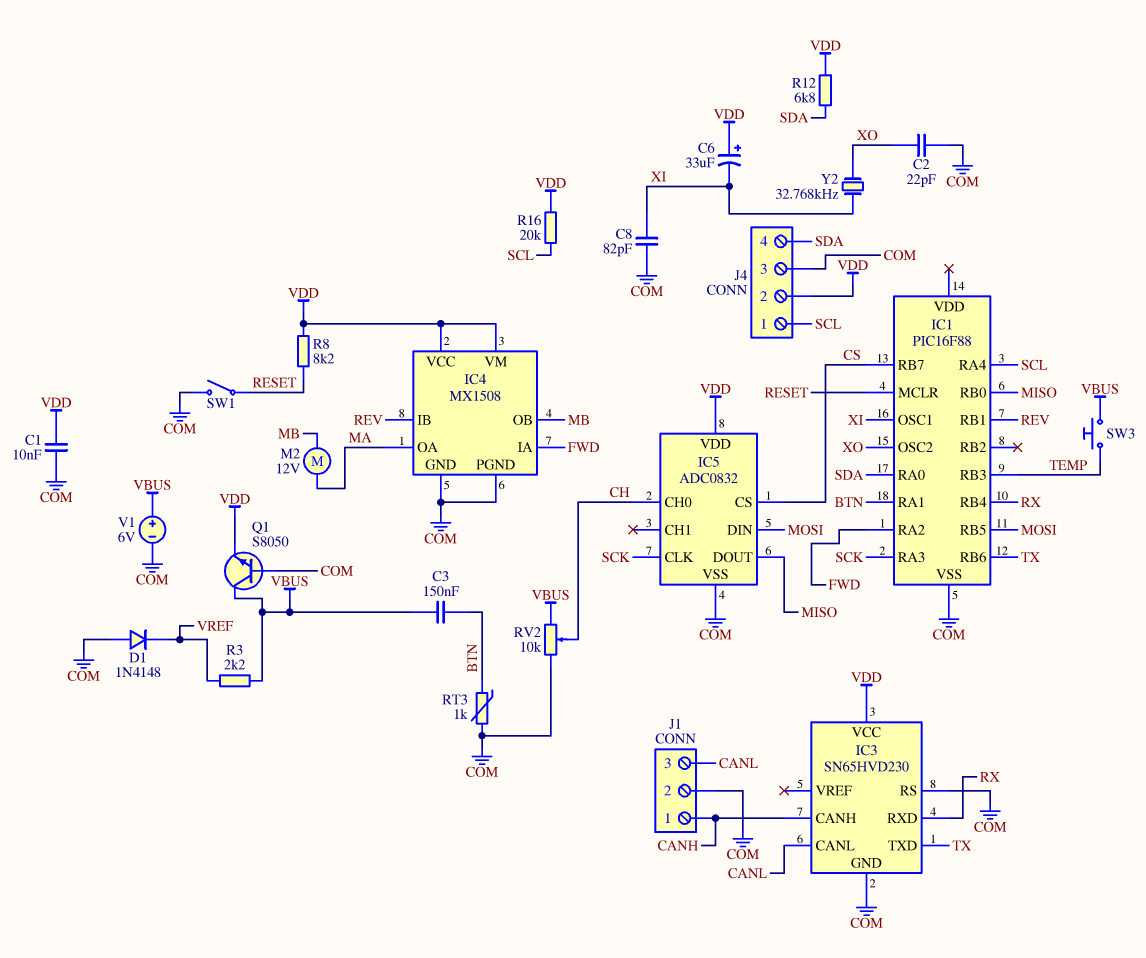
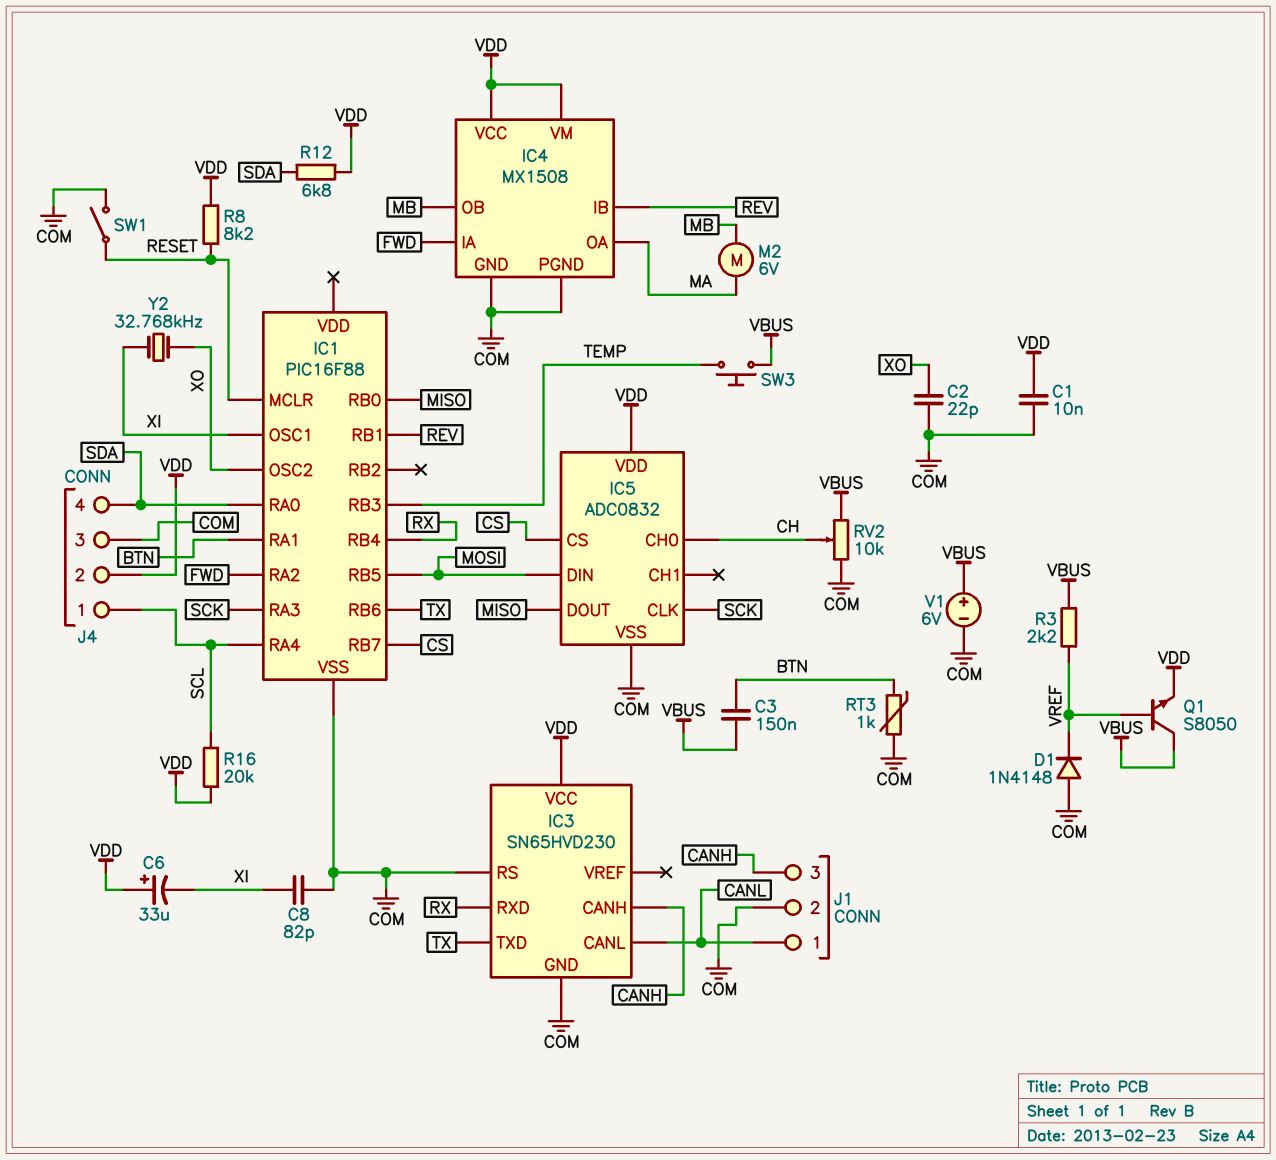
J1 pin 1: CANH -> CANL
J1 pin 3: CANL -> CANH
M2: motor 12V (MA, MB) -> motor 6V (MA, MB)
Q1: NPN S8050 (B COM, C VBUS, E VDD) -> NPN S8050 (B VREF, C VBUS, E VDD)

